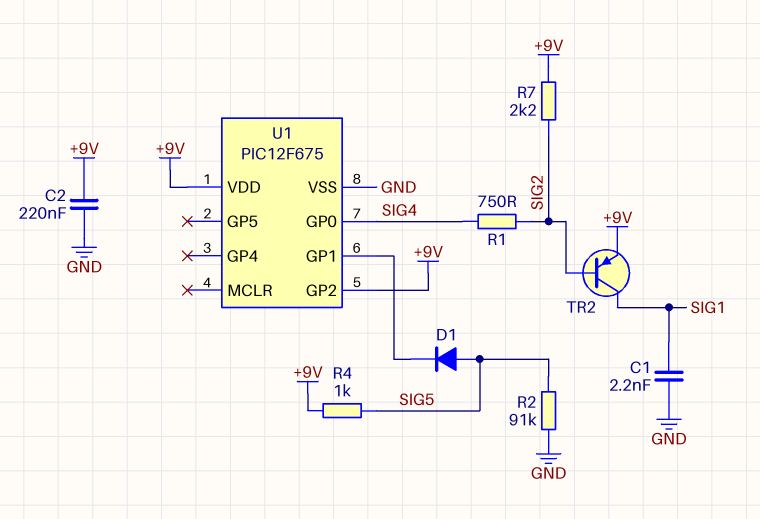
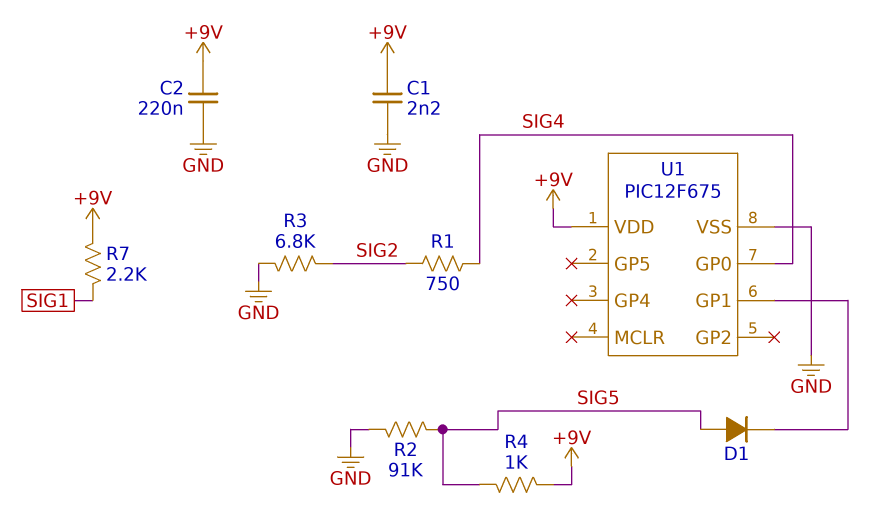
C1: 2.2nF (GND, SIG1) -> 2.2nF (+9V, GND)
R3: none -> 6.8k (GND, SIG2)
R7: 2.2k (+9V, SIG2) -> 2.2k (+9V, SIG1)
TR2: PNP (B SIG2, C SIG1, E +9V) -> none
U1 pin GP2: +9V -> none

